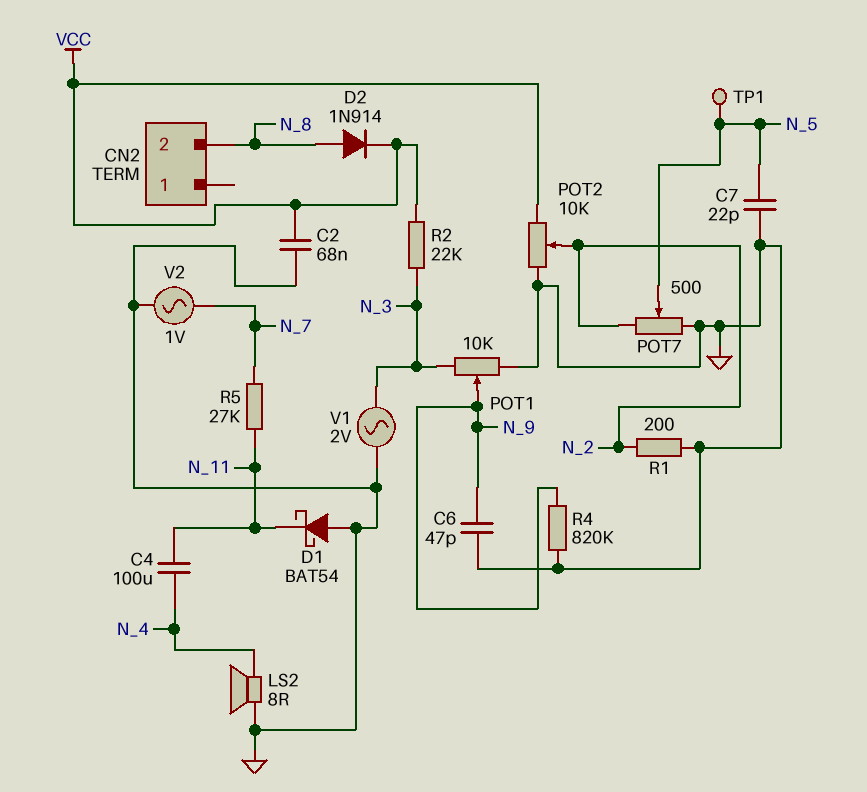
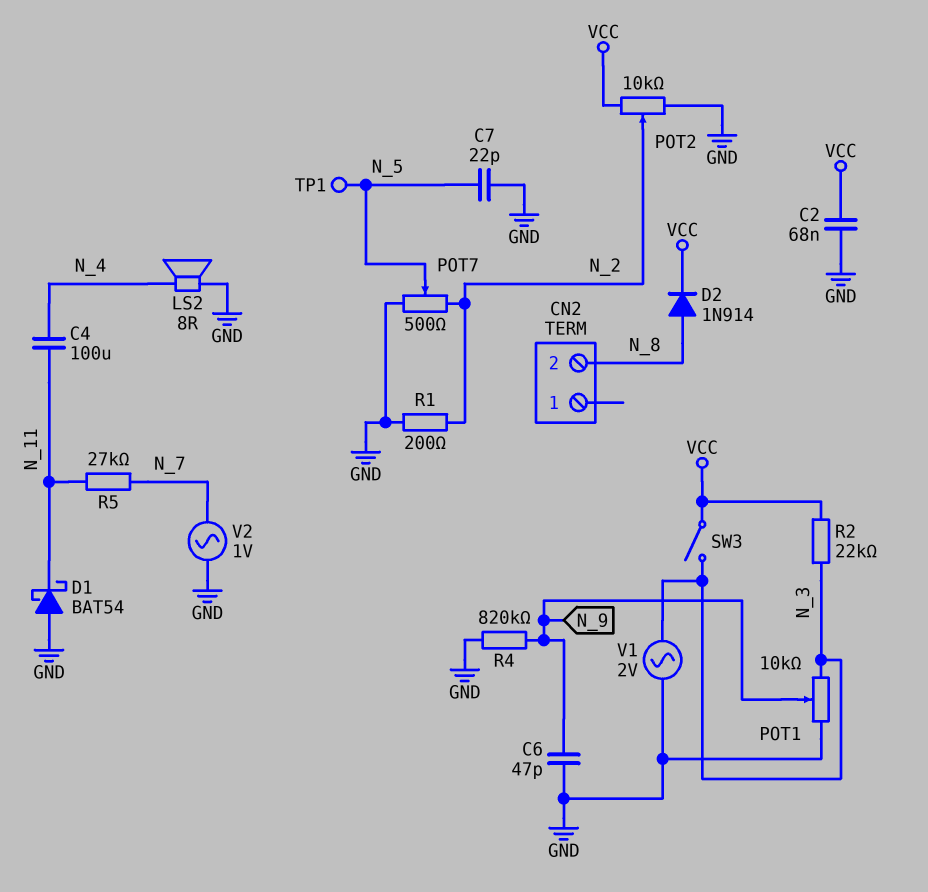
SW3: none -> switch (N_3, VCC)

